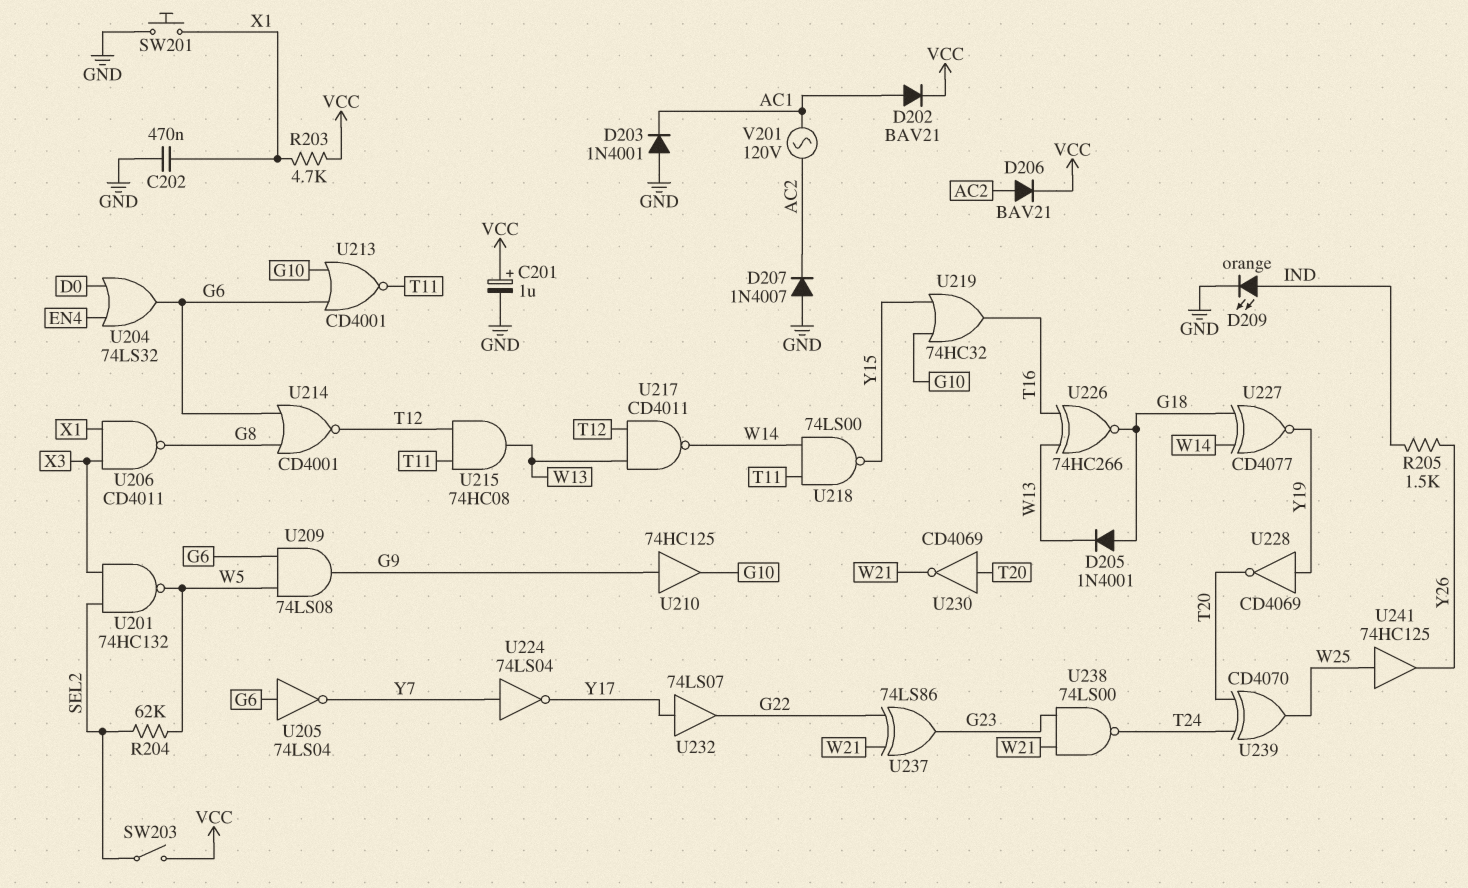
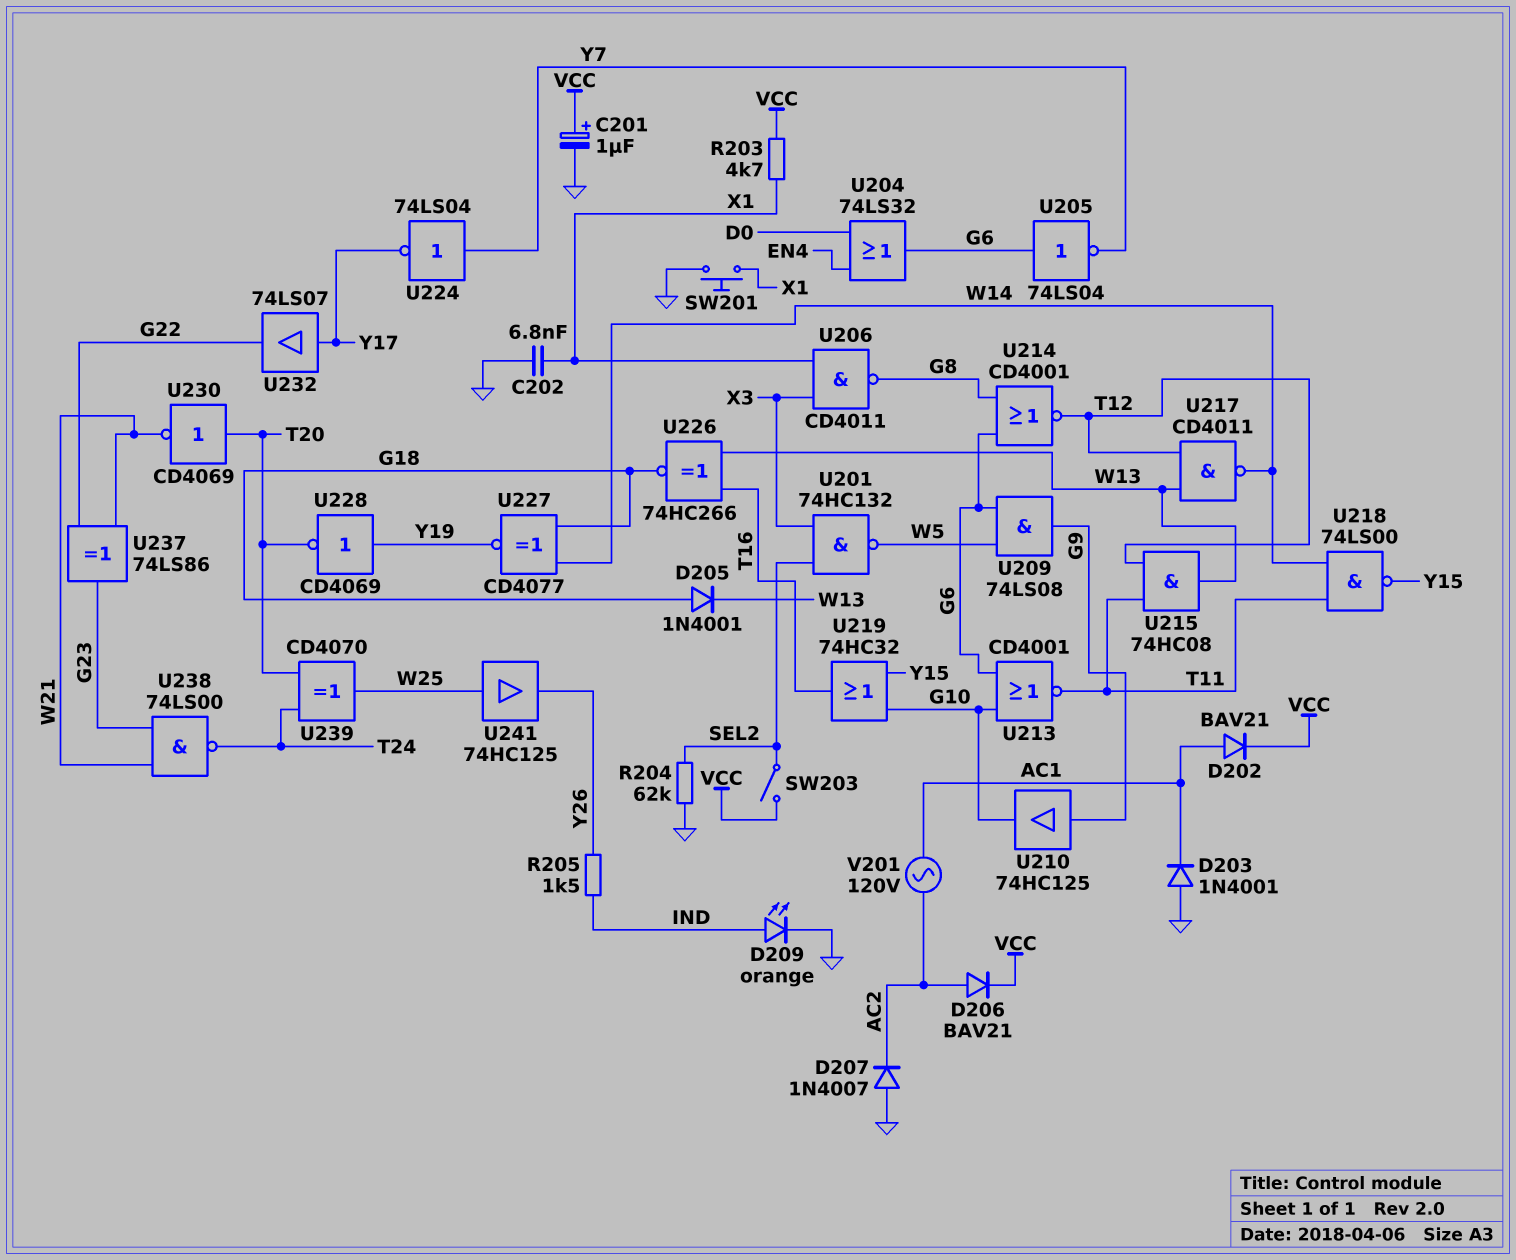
C202: 470nF (GND, X1) -> 6.8nF (GND, X1)
R204: 62k (SEL2, W5) -> 62k (GND, SEL2)

